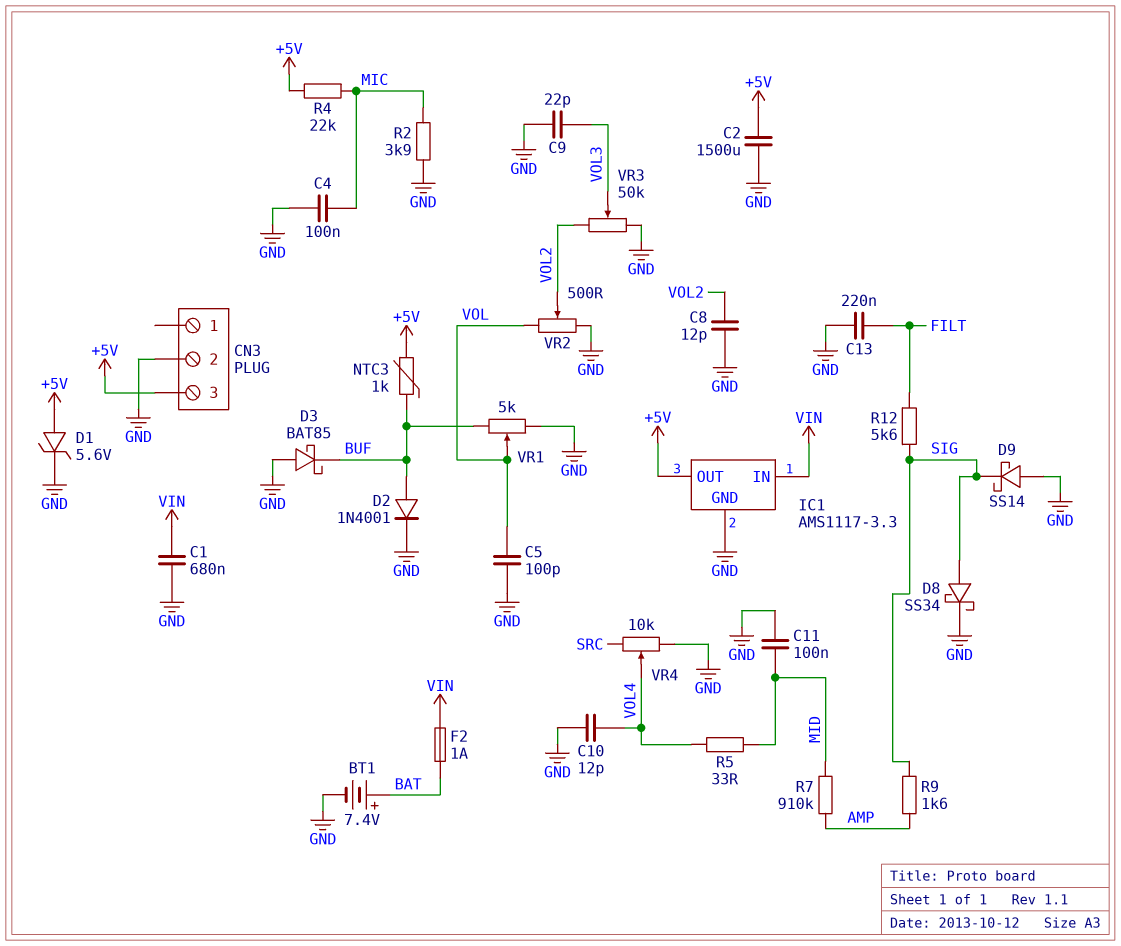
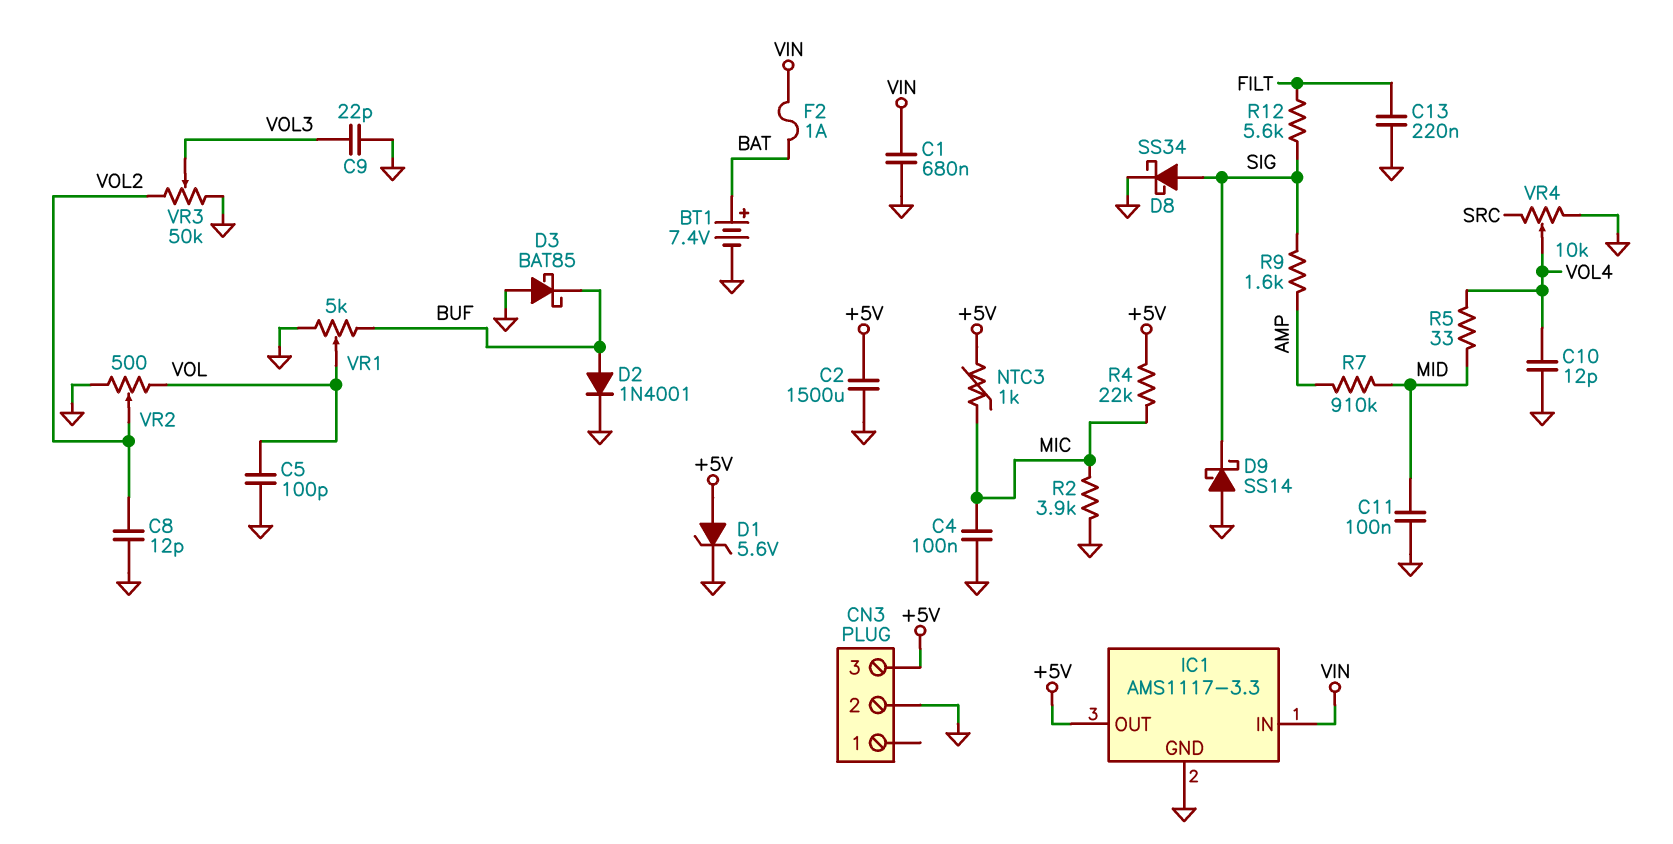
NTC3: 1k (+5V, BUF) -> 1k (+5V, MIC)

